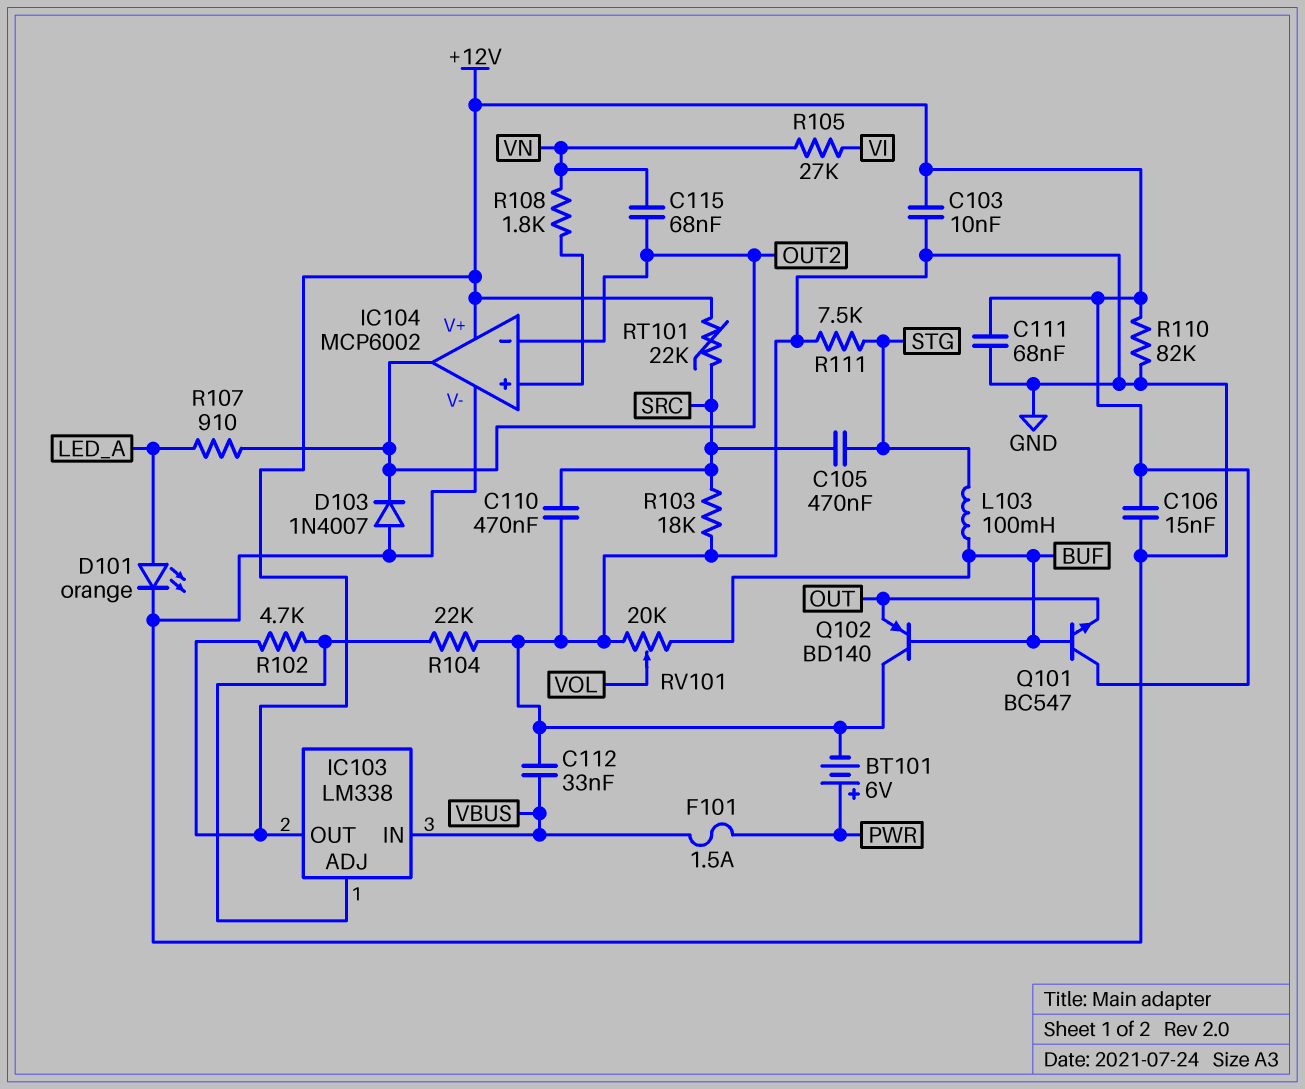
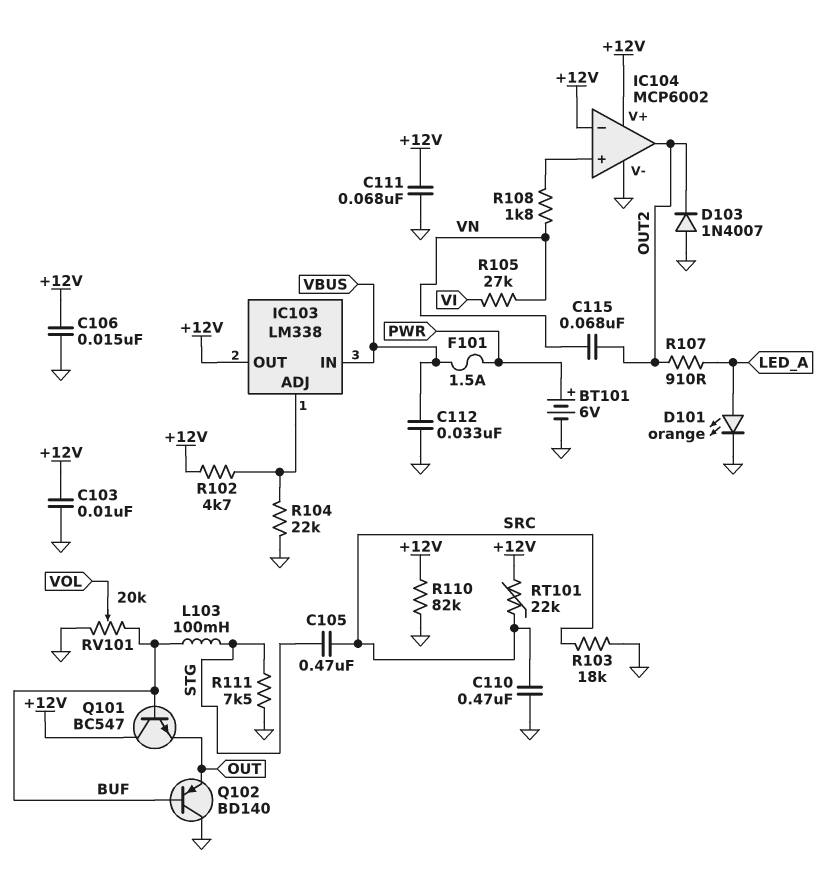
IC104 pin in-: OUT2 -> +12V

